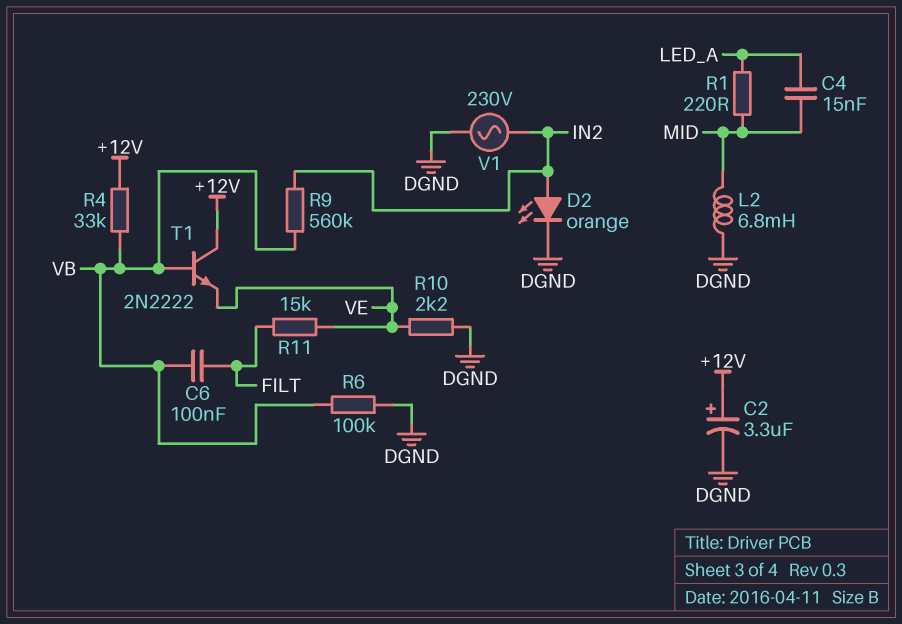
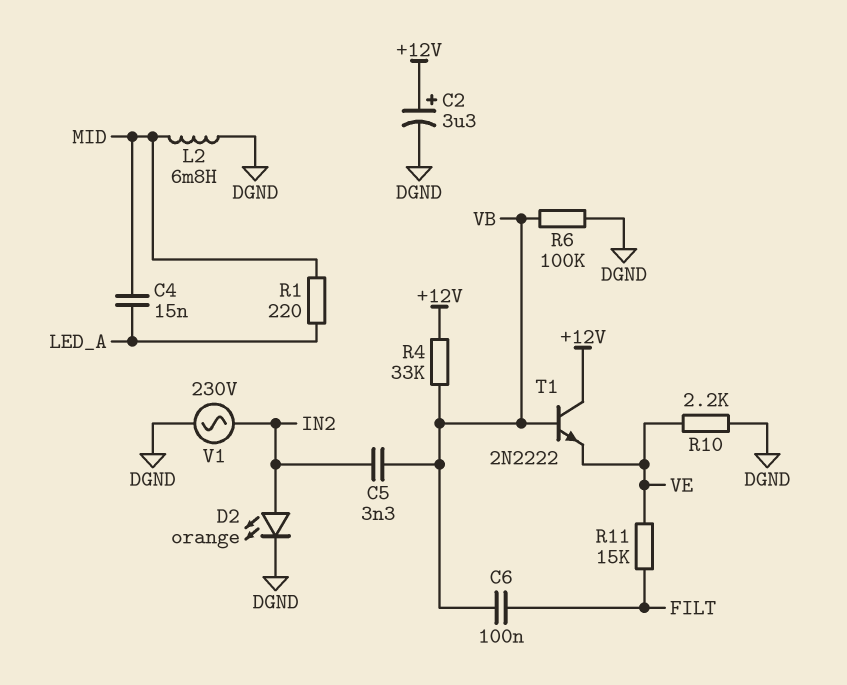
C5: none -> 3.3nF (IN2, VB)
R9: 560k (IN2, VB) -> none

